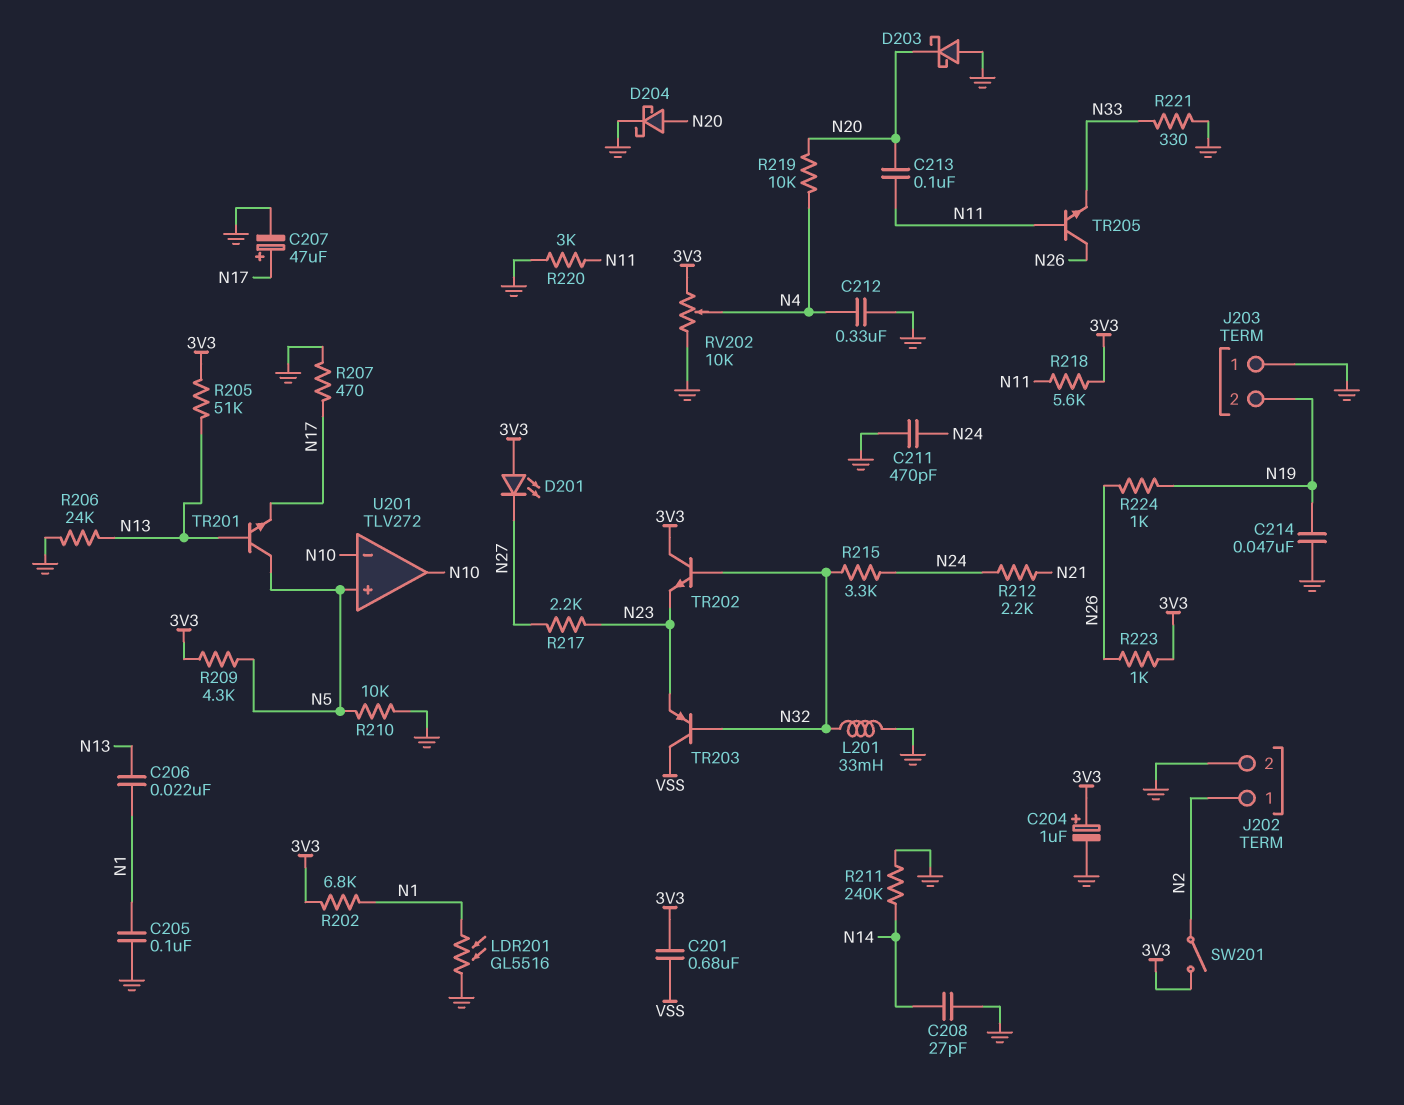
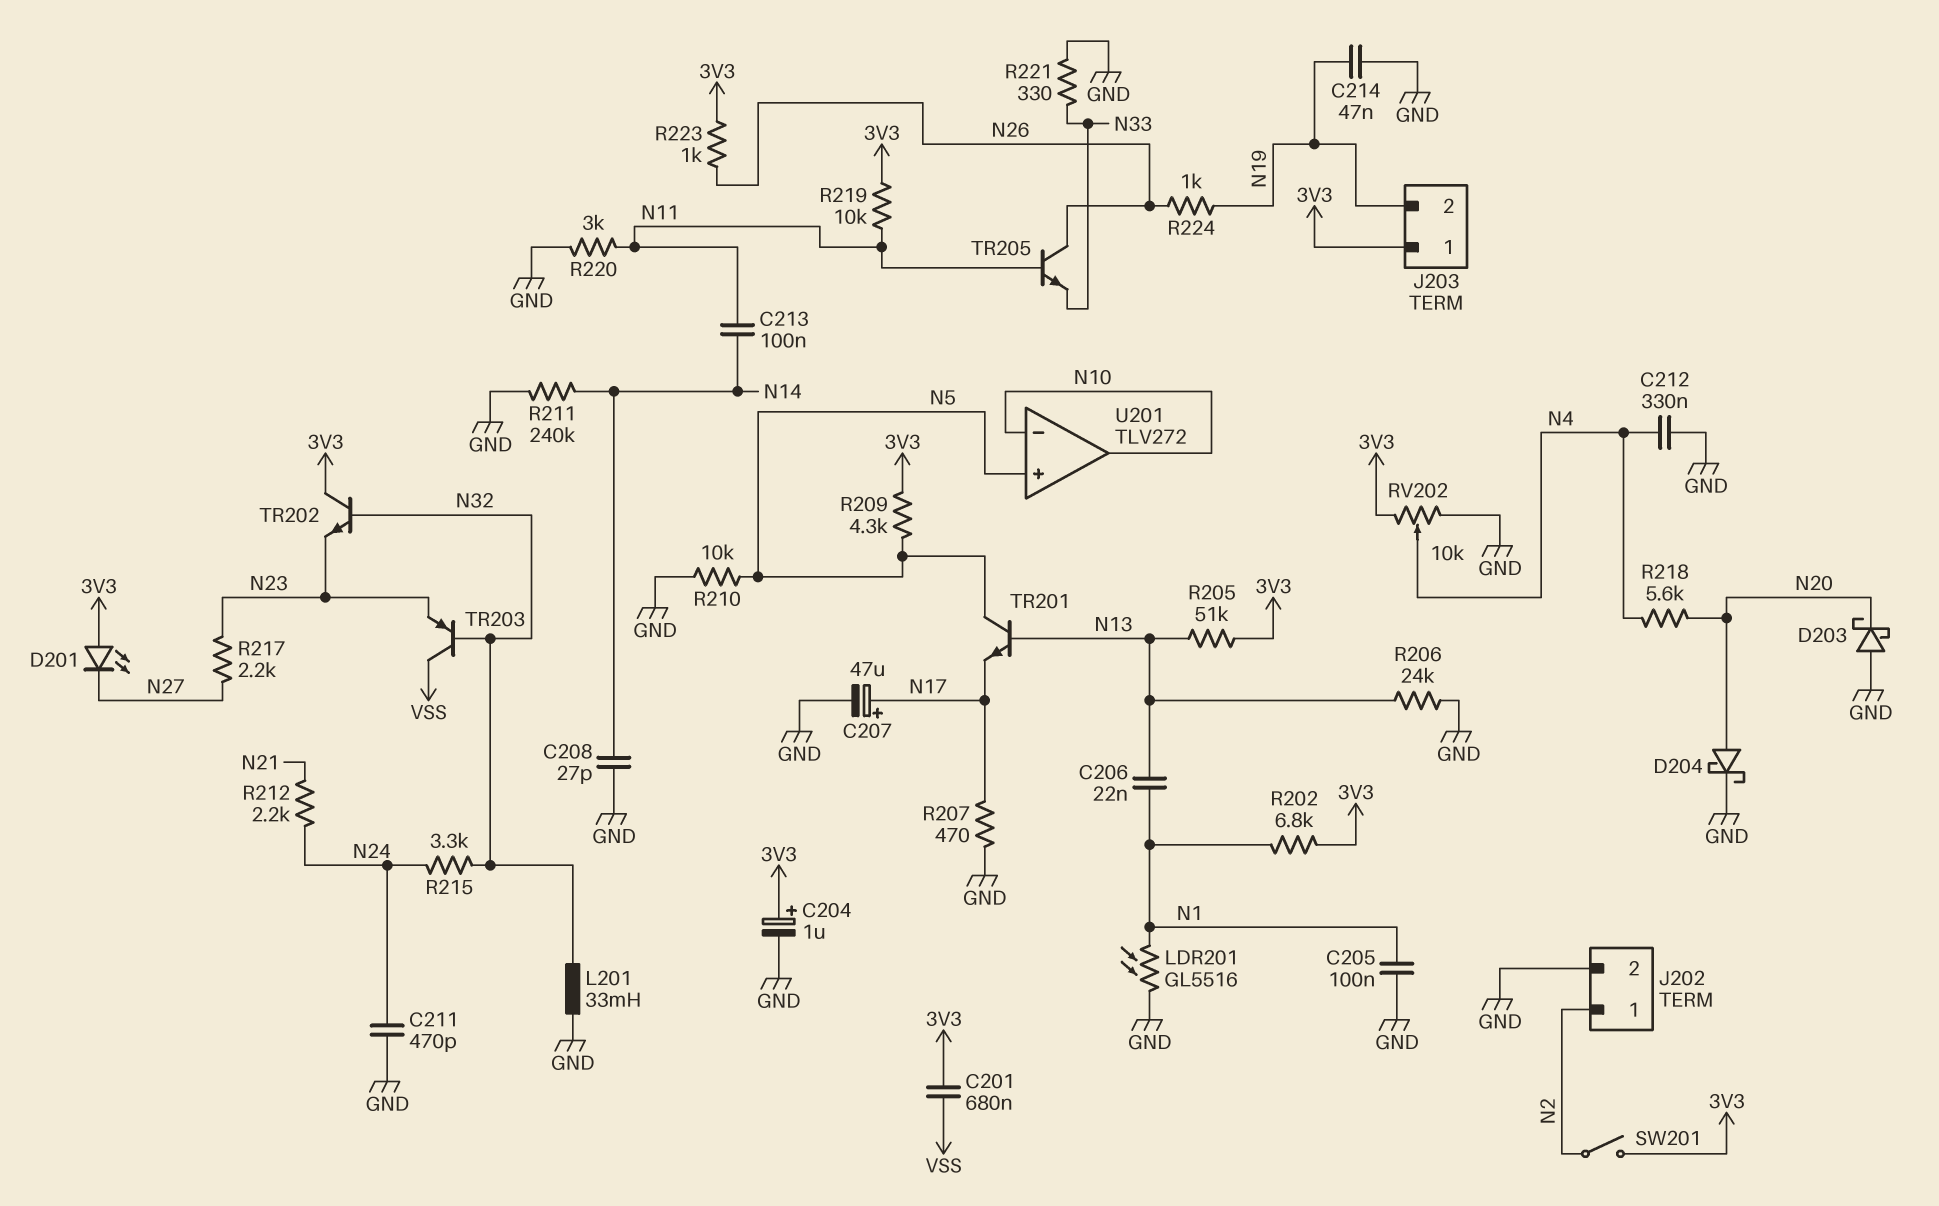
C213: 100nF (N11, N20) -> 100nF (N11, N14)
J203 pin 1: GND -> 3V3
R218: 5.6k (3V3, N11) -> 5.6k (N4, N20)
R219: 10k (N4, N20) -> 10k (3V3, N11)

